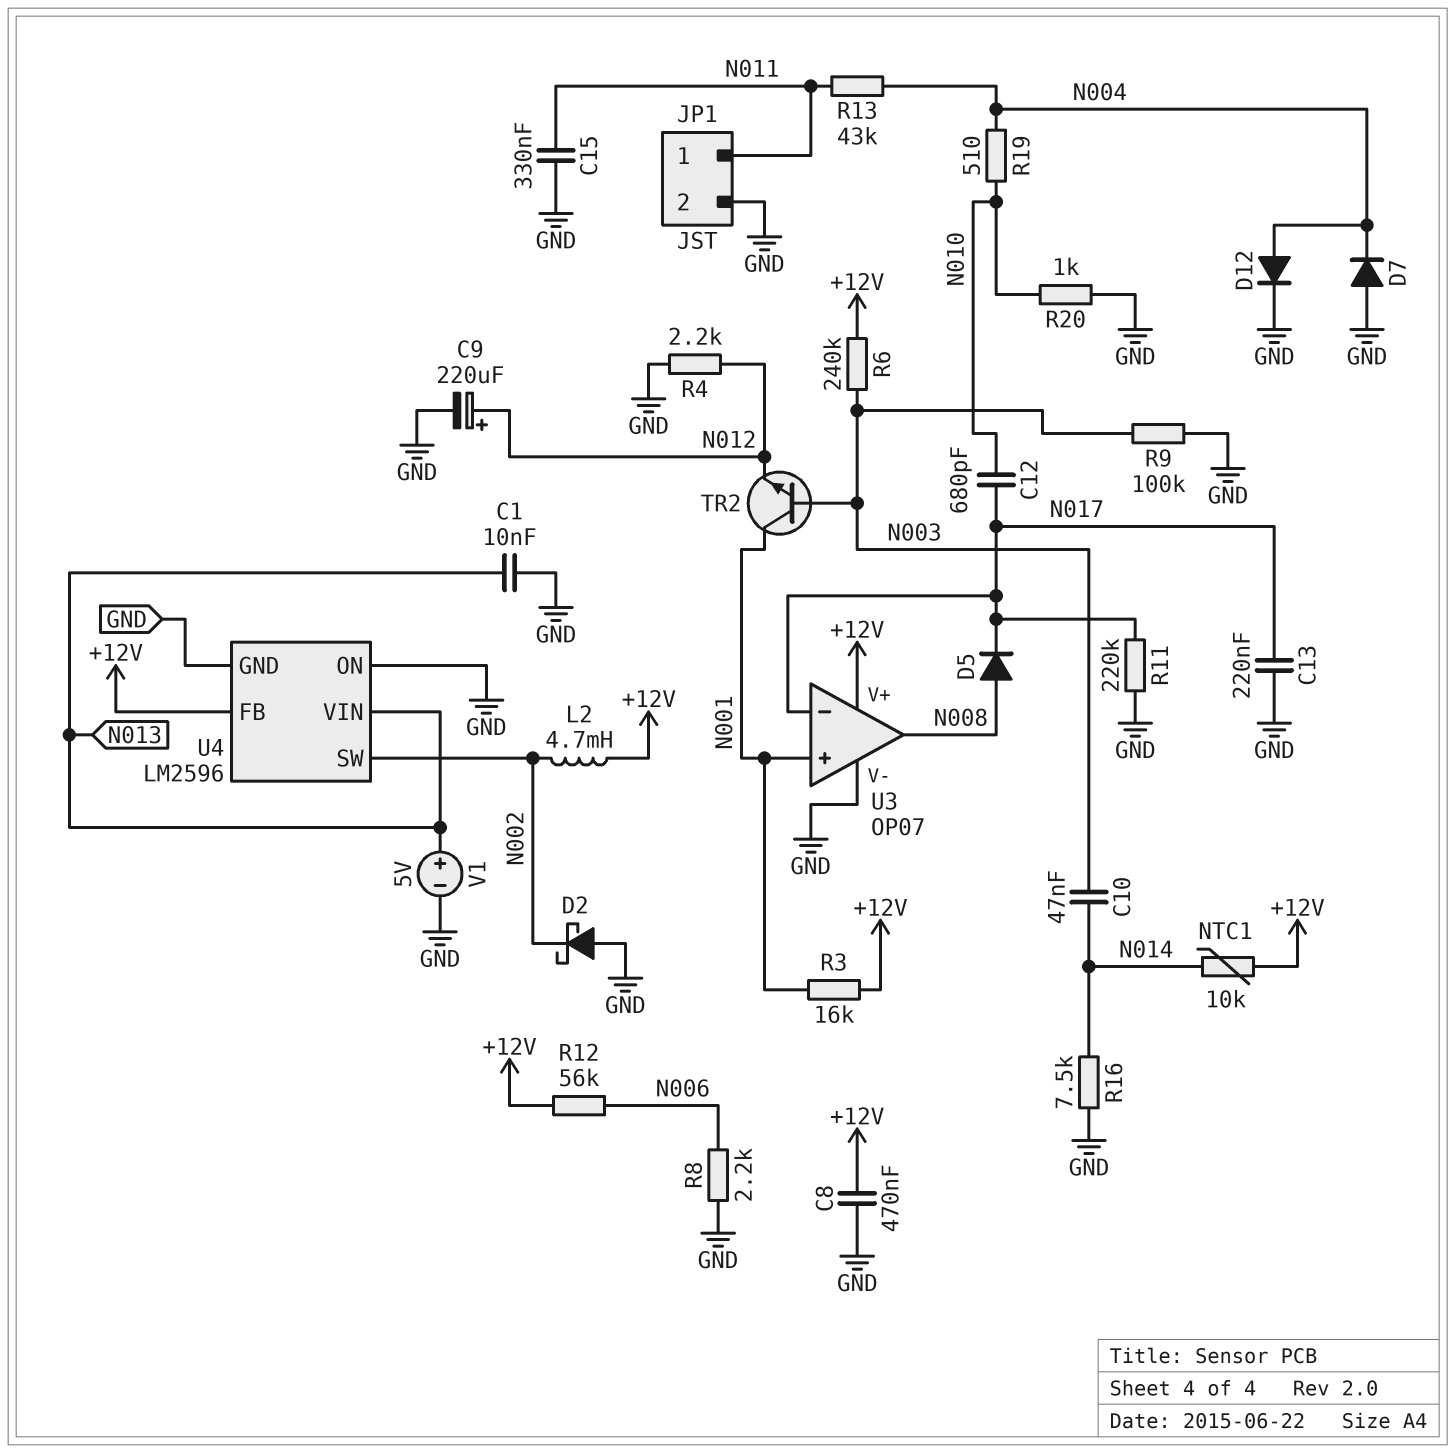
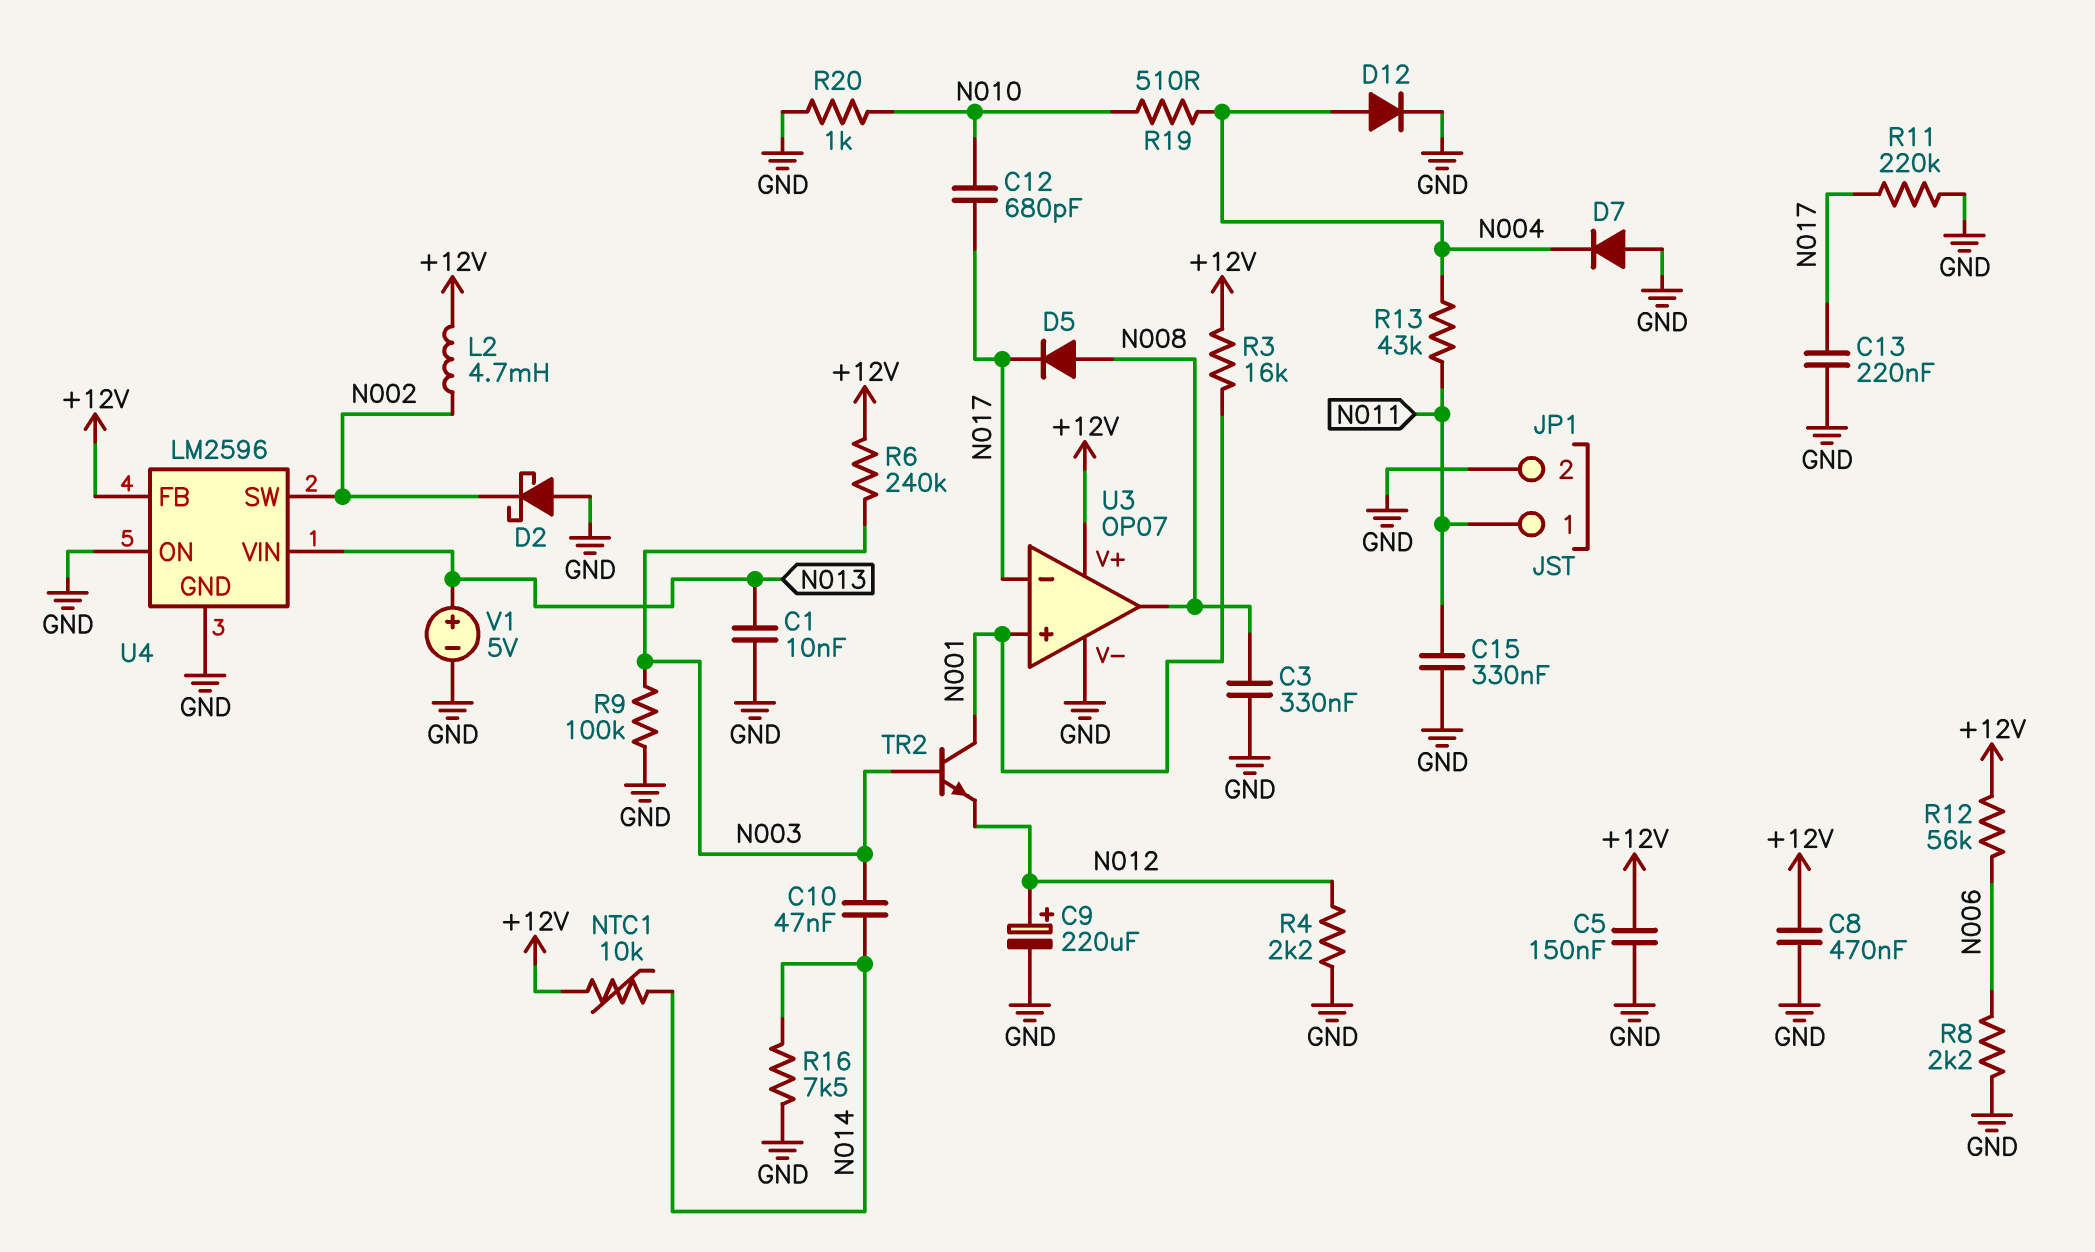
C3: none -> 330nF (GND, N008)
C5: none -> 150nF (+12V, GND)

